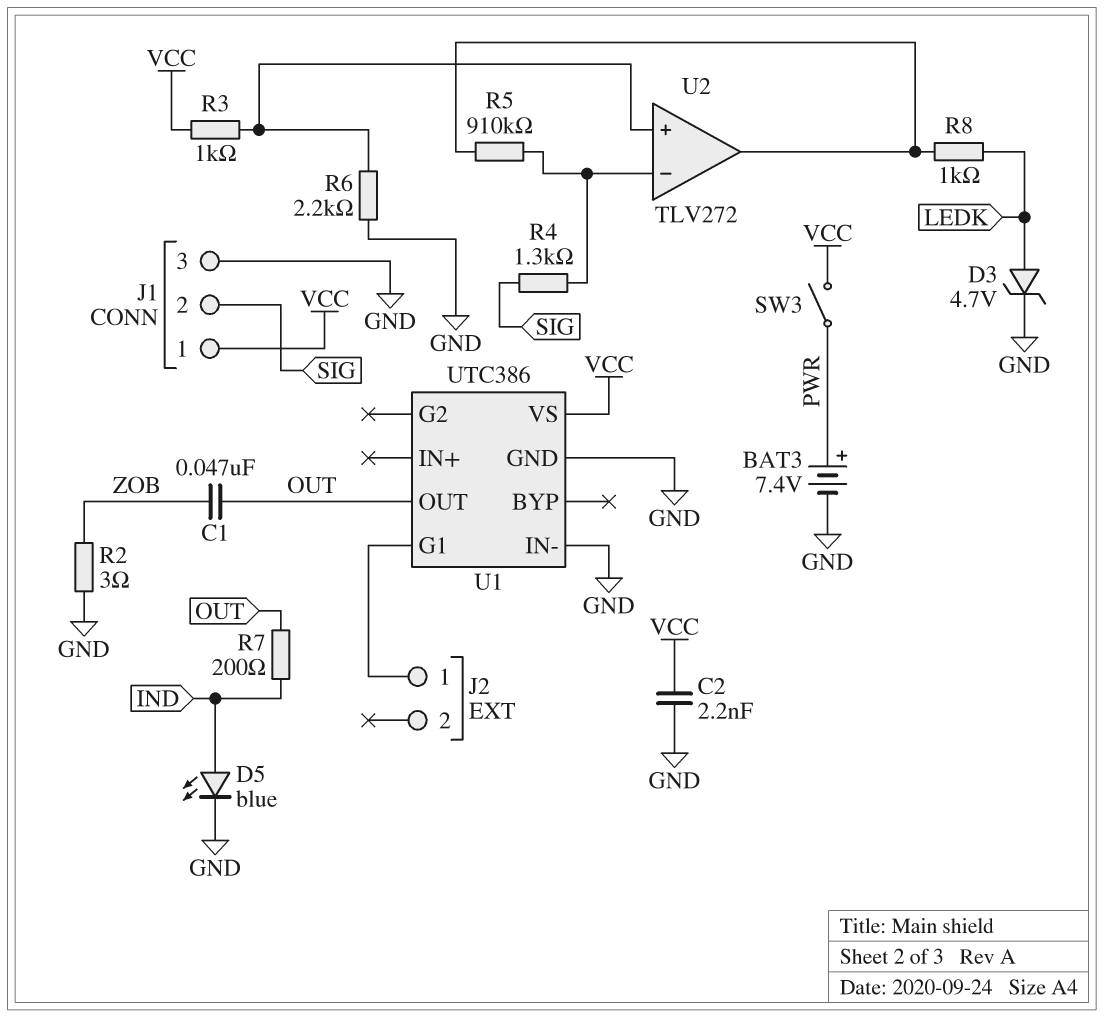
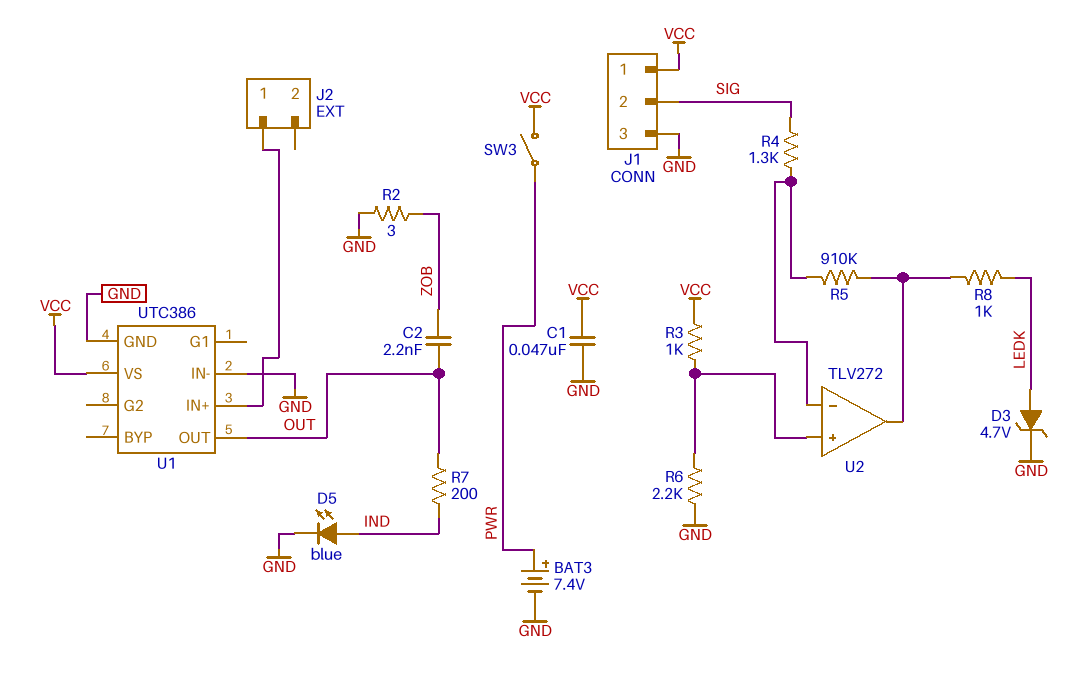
C1: 47nF (OUT, ZOB) -> 47nF (GND, VCC)
C2: 2.2nF (GND, VCC) -> 2.2nF (OUT, ZOB)
U1 pin G1: J2/1 -> none
U1 pin IN+: none -> J2/1

